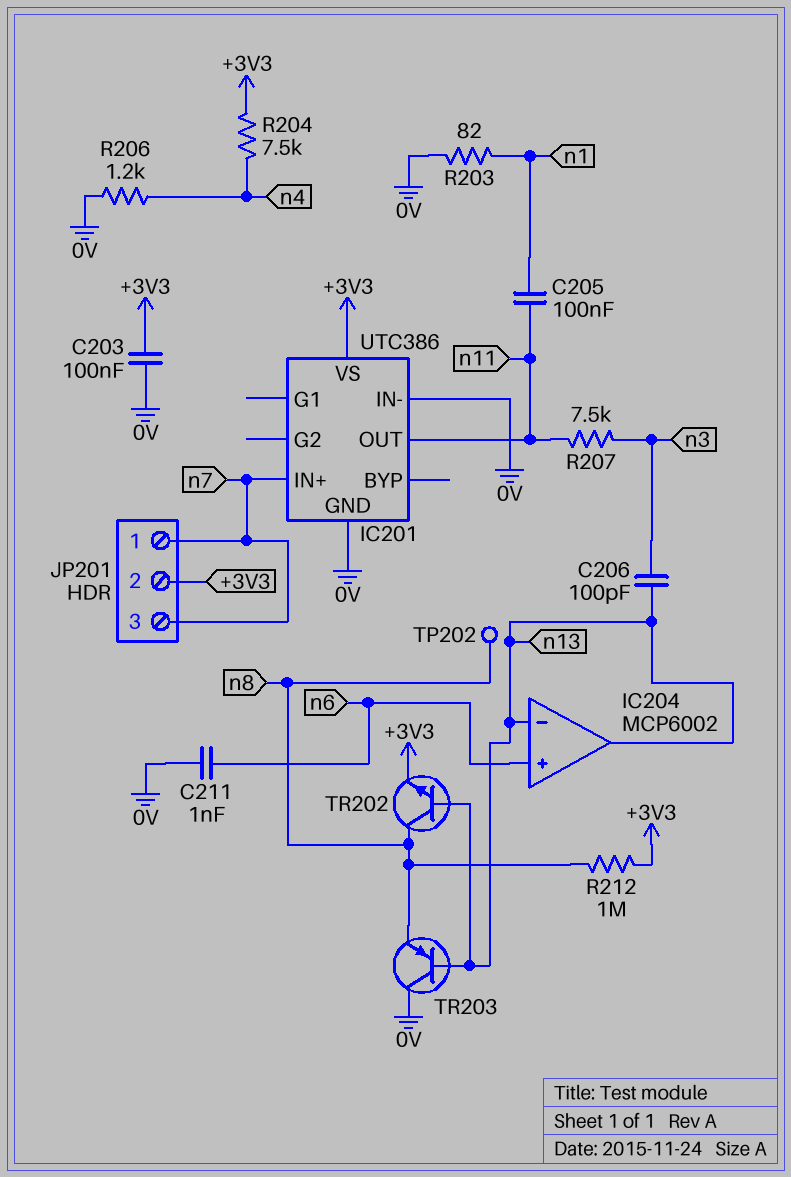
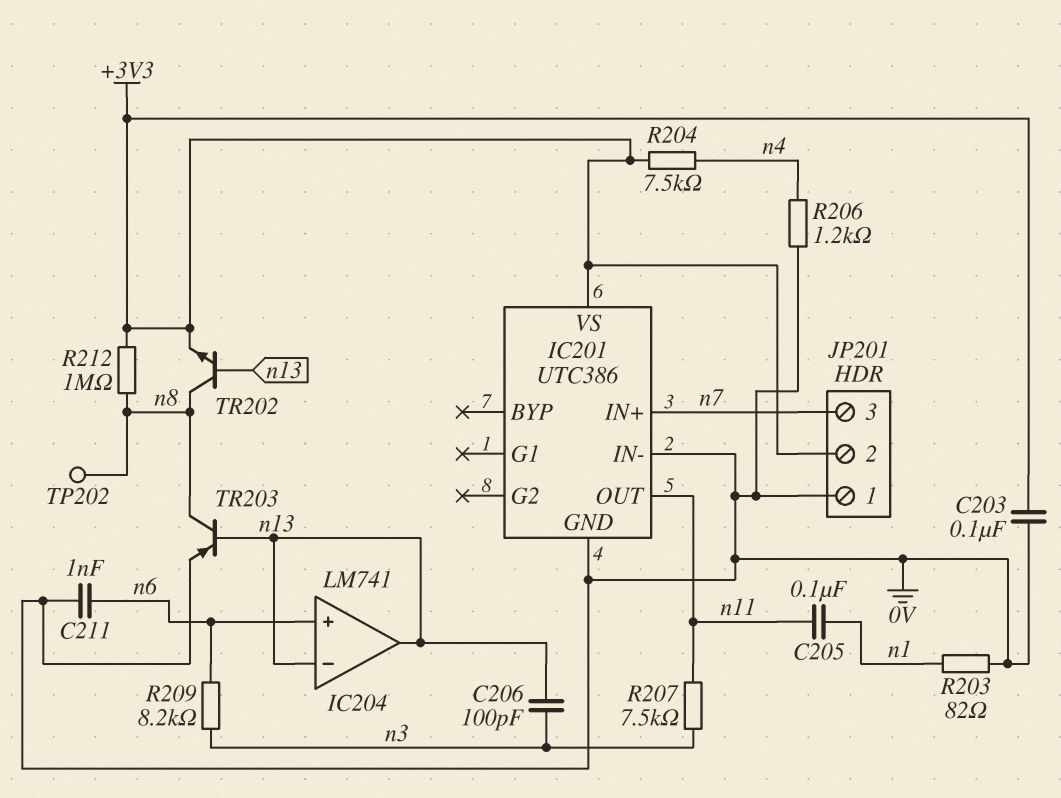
IC204: MCP6002 -> LM741
JP201 pin 1: n7 -> 0V
R209: none -> 8.2k (n3, n6)
TR203: PNP (B n13, C 0V, E n8) -> PNP (B n13, C n8, E 0V)

